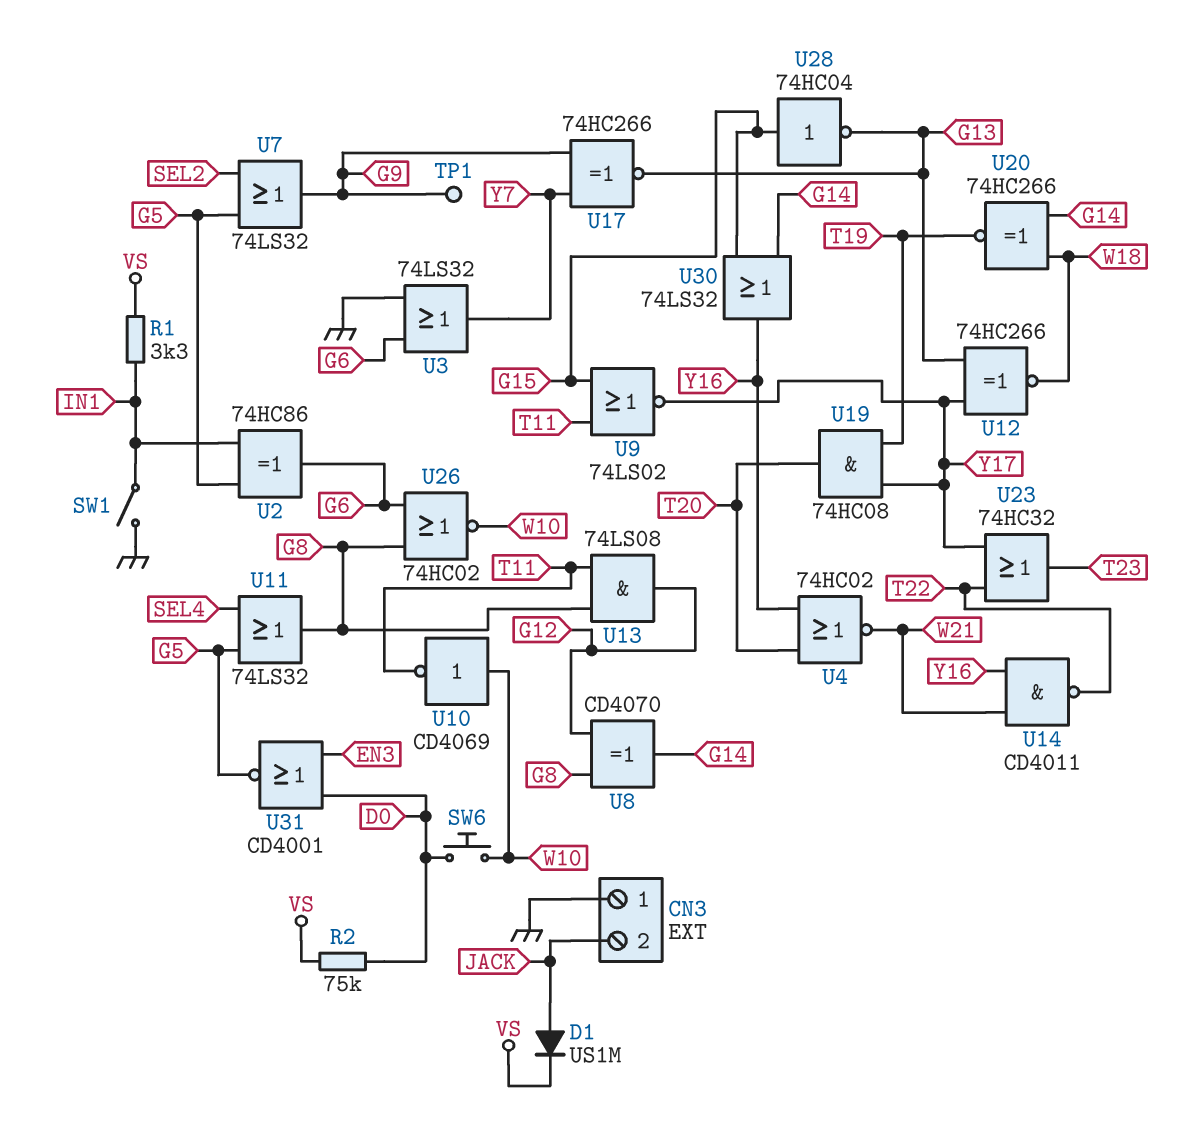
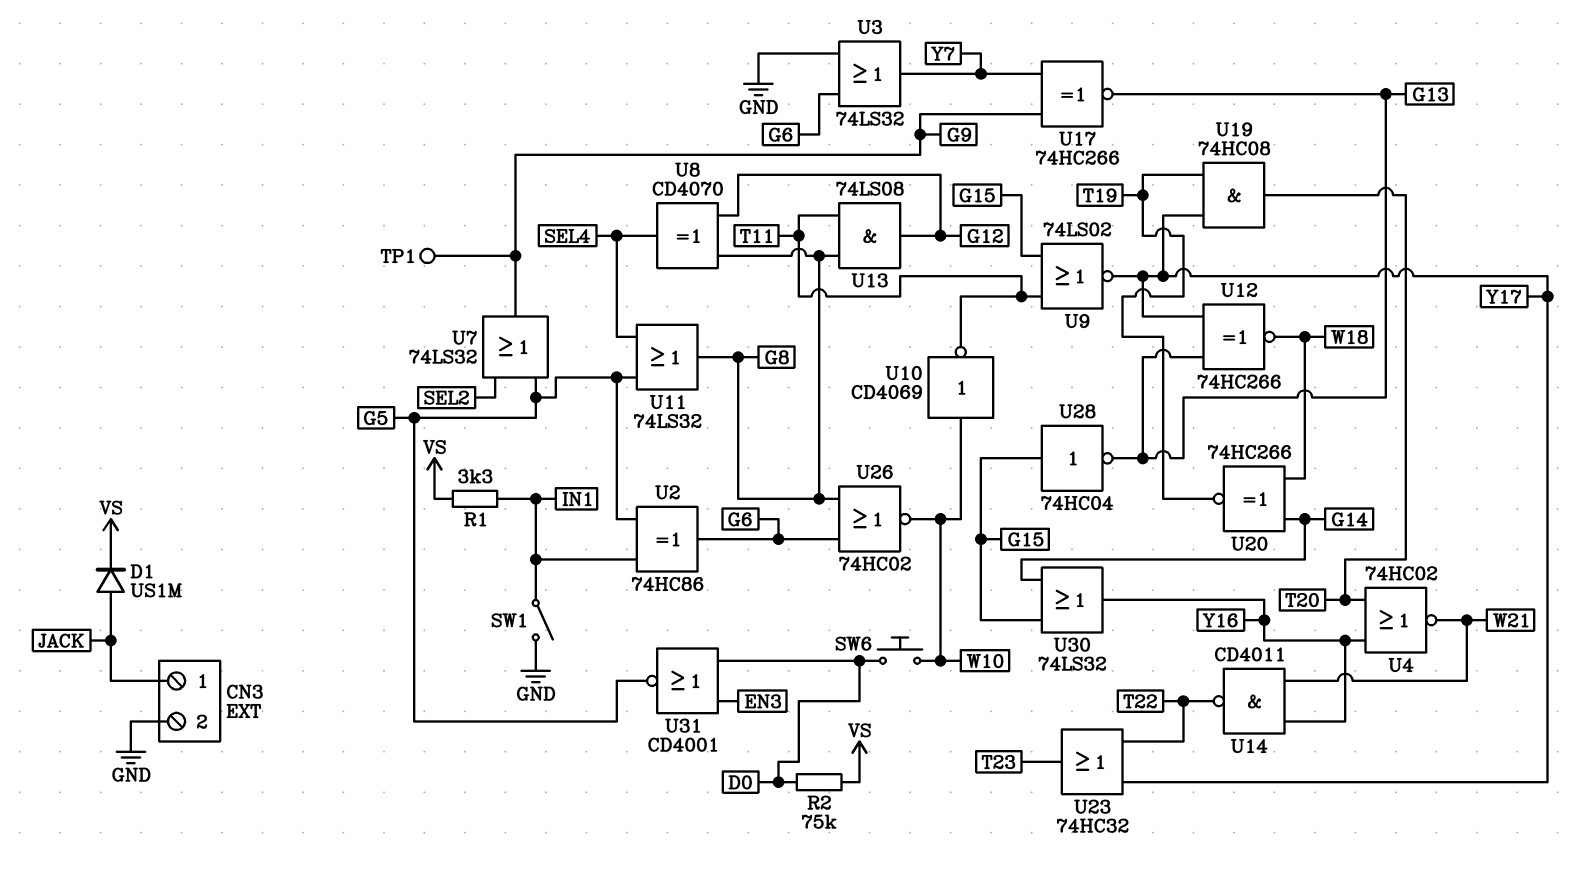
CN3 pin 1: GND -> JACK
CN3 pin 2: JACK -> GND
U8: XOR CD4070 (in G8, in G12, out G14) -> XOR CD4070 (in G8, in G12, out SEL4)

